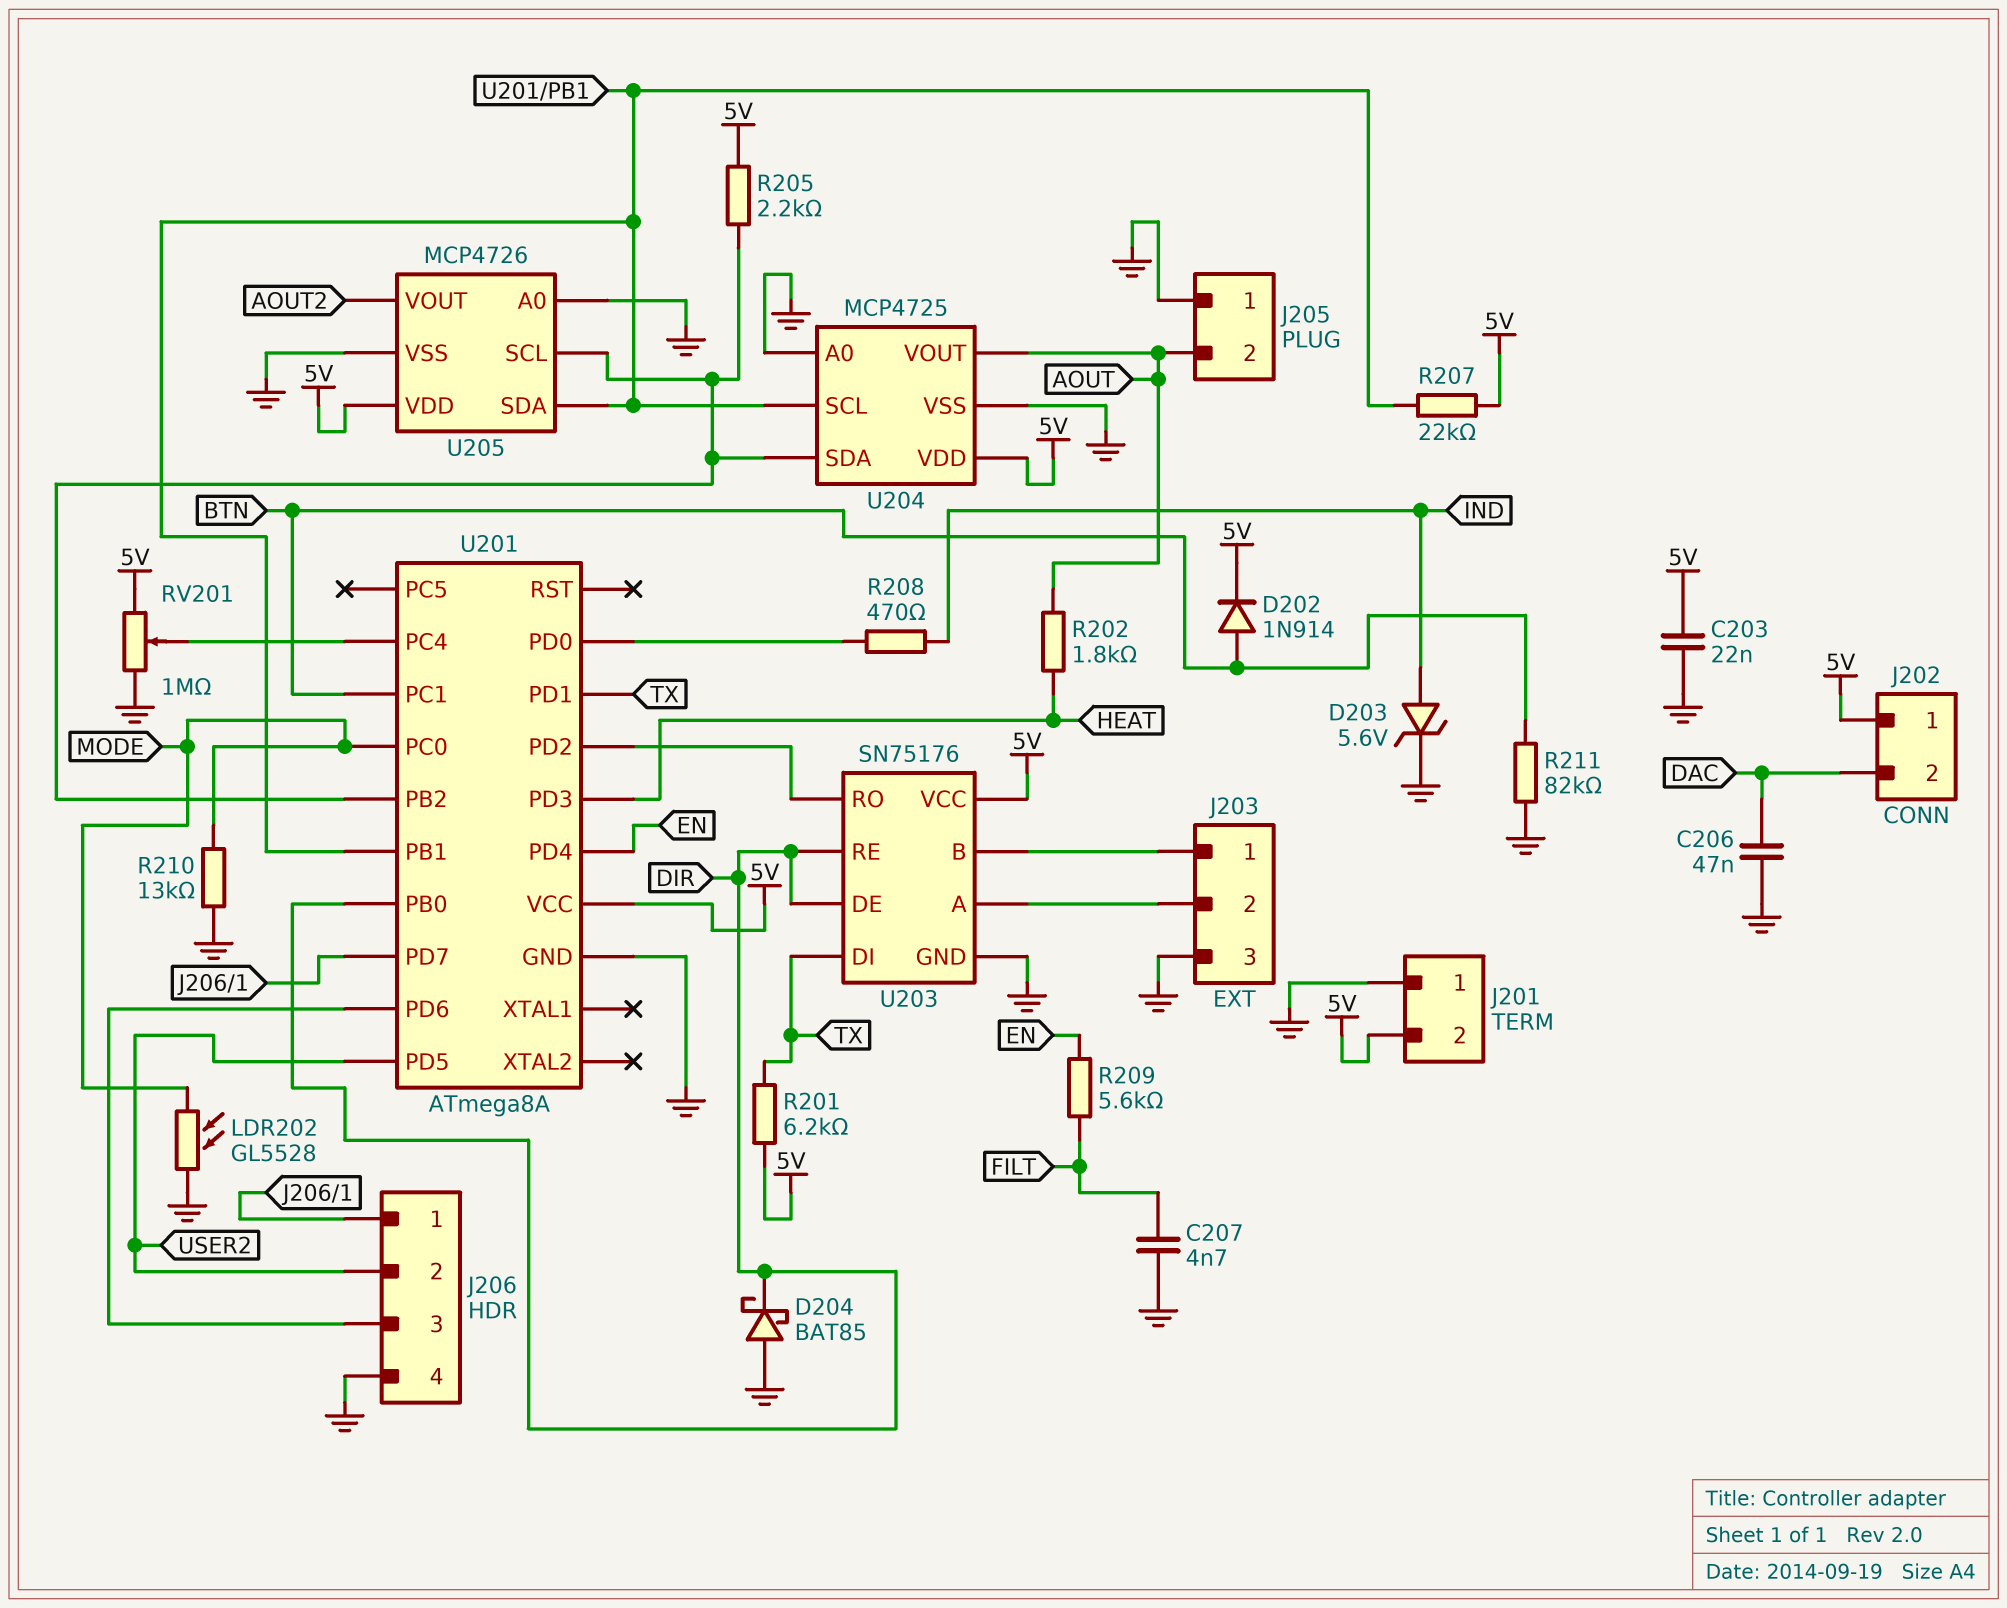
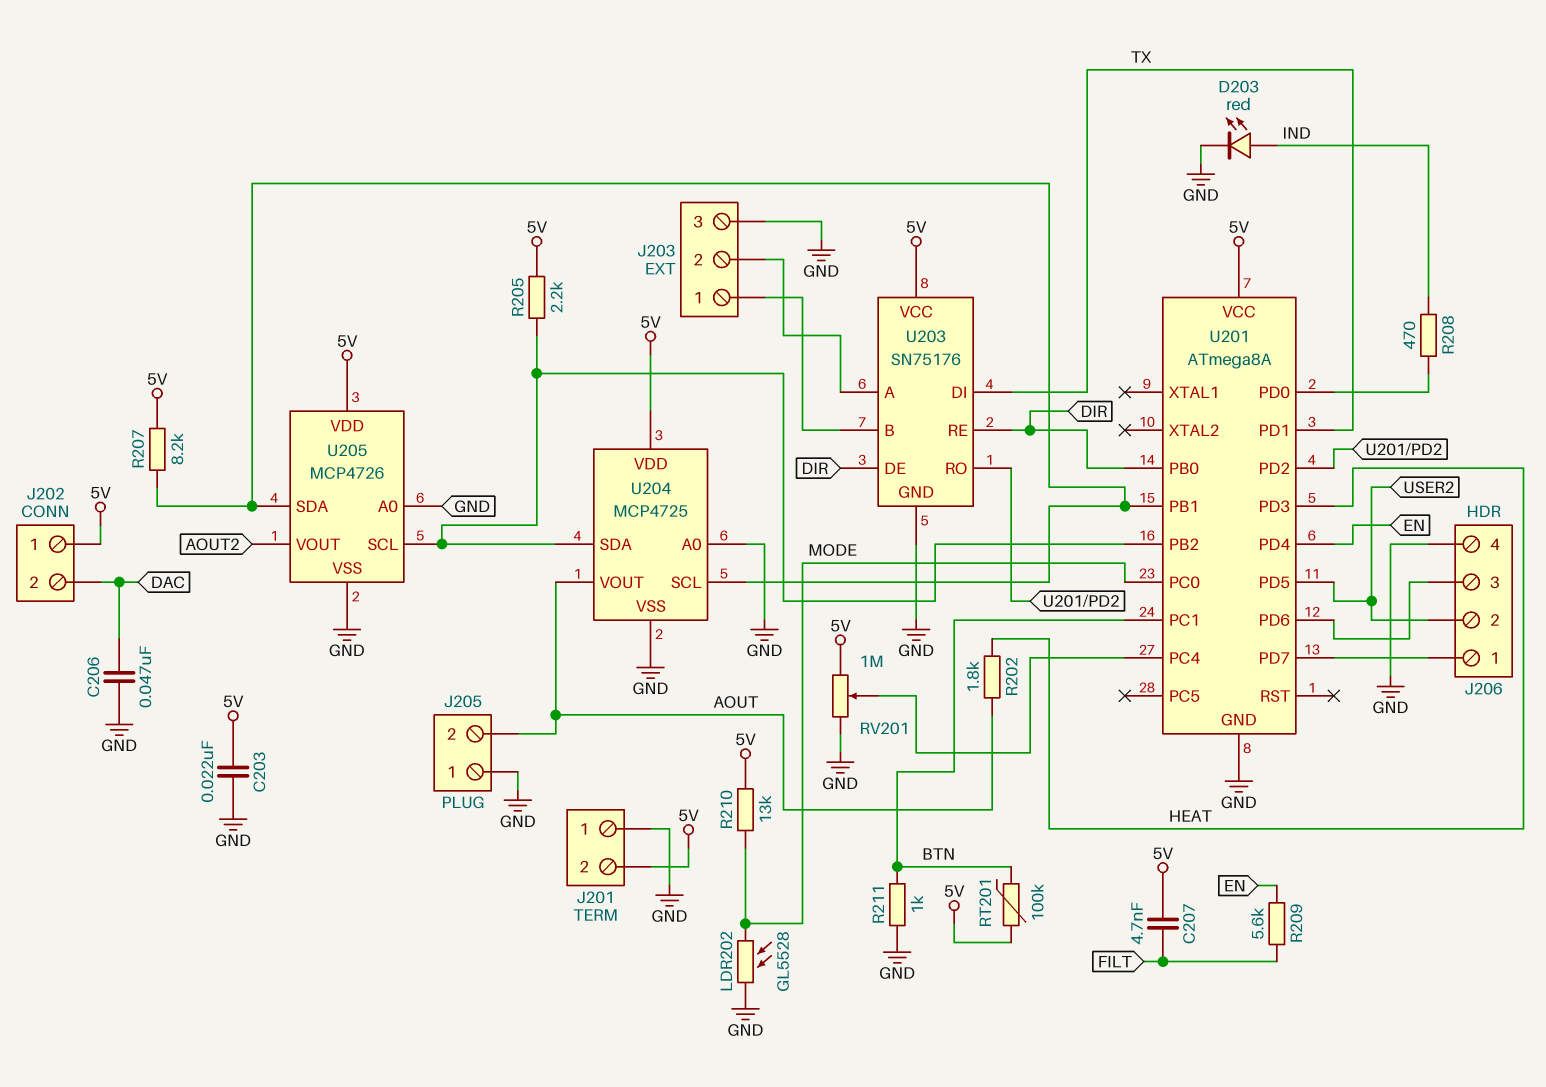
C207: 4.7nF (FILT, GND) -> 4.7nF (5V, FILT)
D202: diode 1N914 (A BTN, K 5V) -> none
D203: zener 5.6V (A IND, K GND) -> LED red (A IND, K GND)
D204: schottky BAT85 (A GND, K DIR) -> none
R201: 6.2k (5V, TX) -> none
R207: 22k (5V, U201/PB1) -> 8.2k (5V, U201/PB1)
R210: 13k (GND, MODE) -> 13k (5V, MODE)
R211: 82k (BTN, GND) -> 1k (BTN, GND)
RT201: none -> 100k (5V, BTN)

